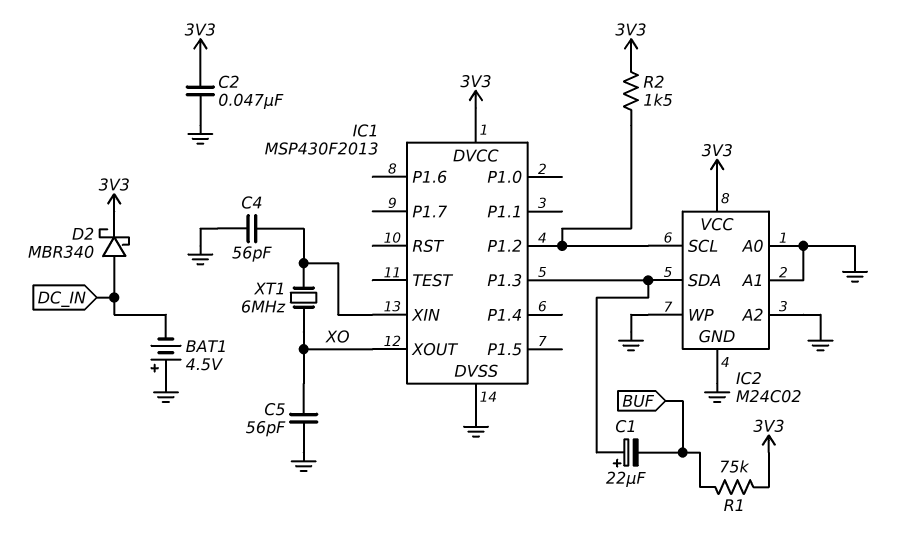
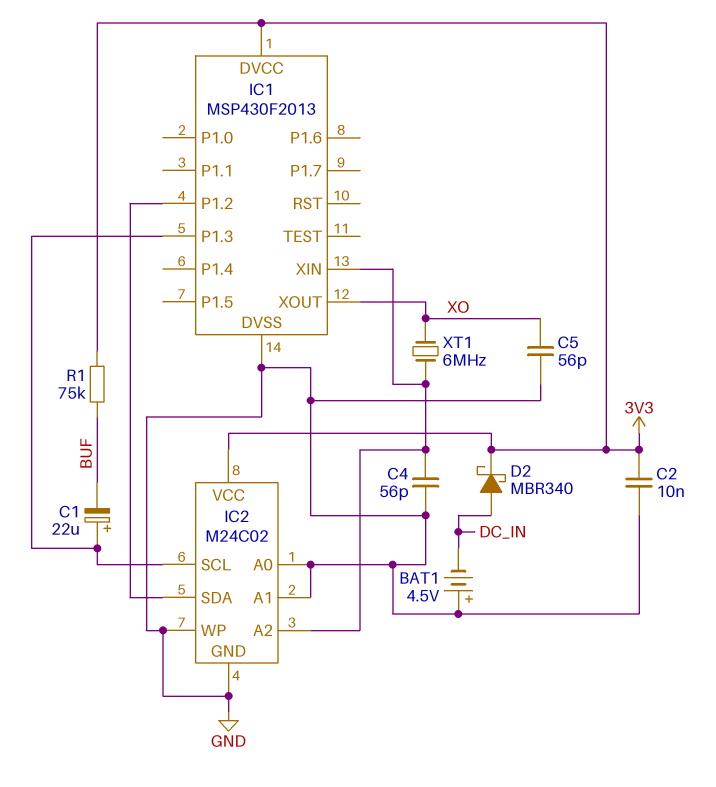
C2: 47nF (3V3, GND) -> 10nF (3V3, GND)
IC2 pin A2: GND -> IC1/XIN
IC2 pin SCL: IC1/P1.2 -> IC1/P1.3
IC2 pin SDA: IC1/P1.3 -> IC1/P1.2
R2: 1.5k (3V3, IC1/P1.2) -> none

